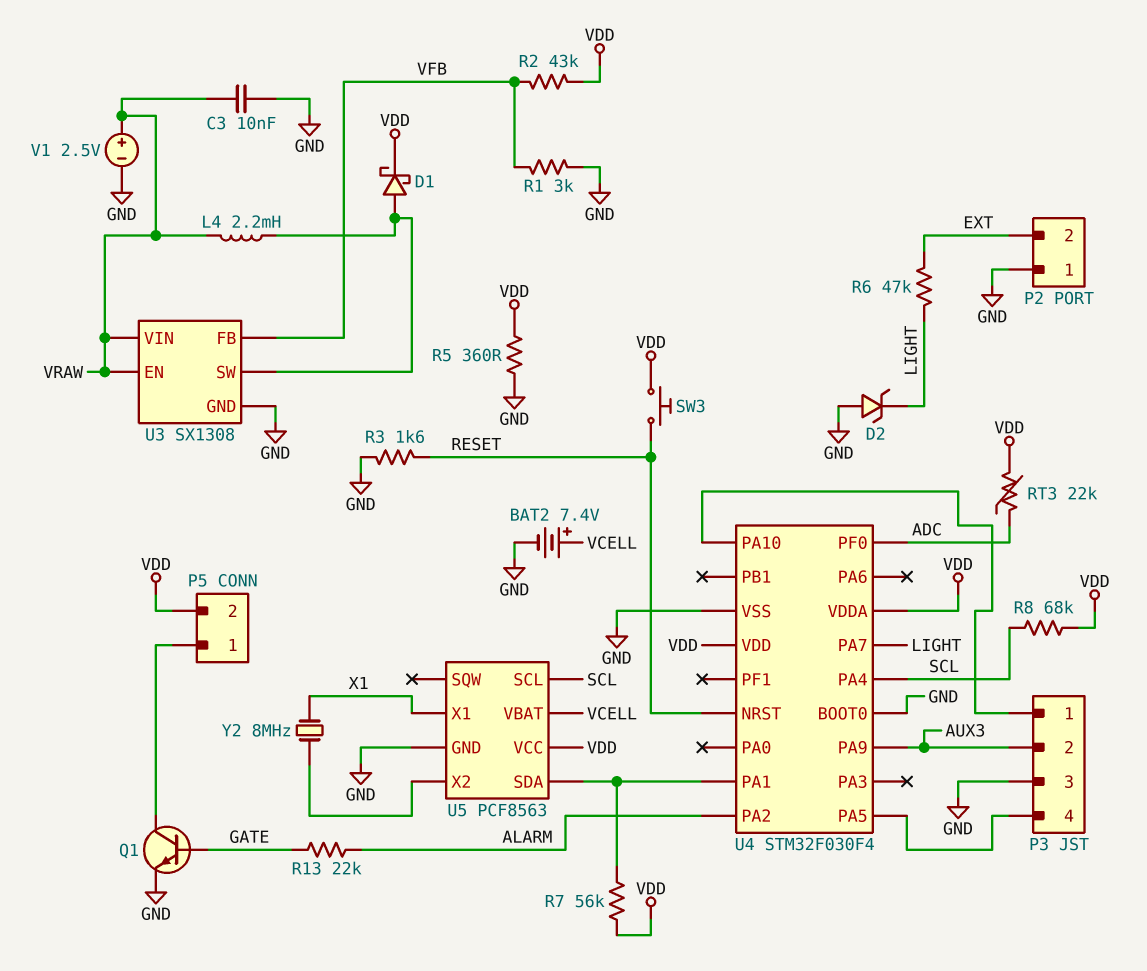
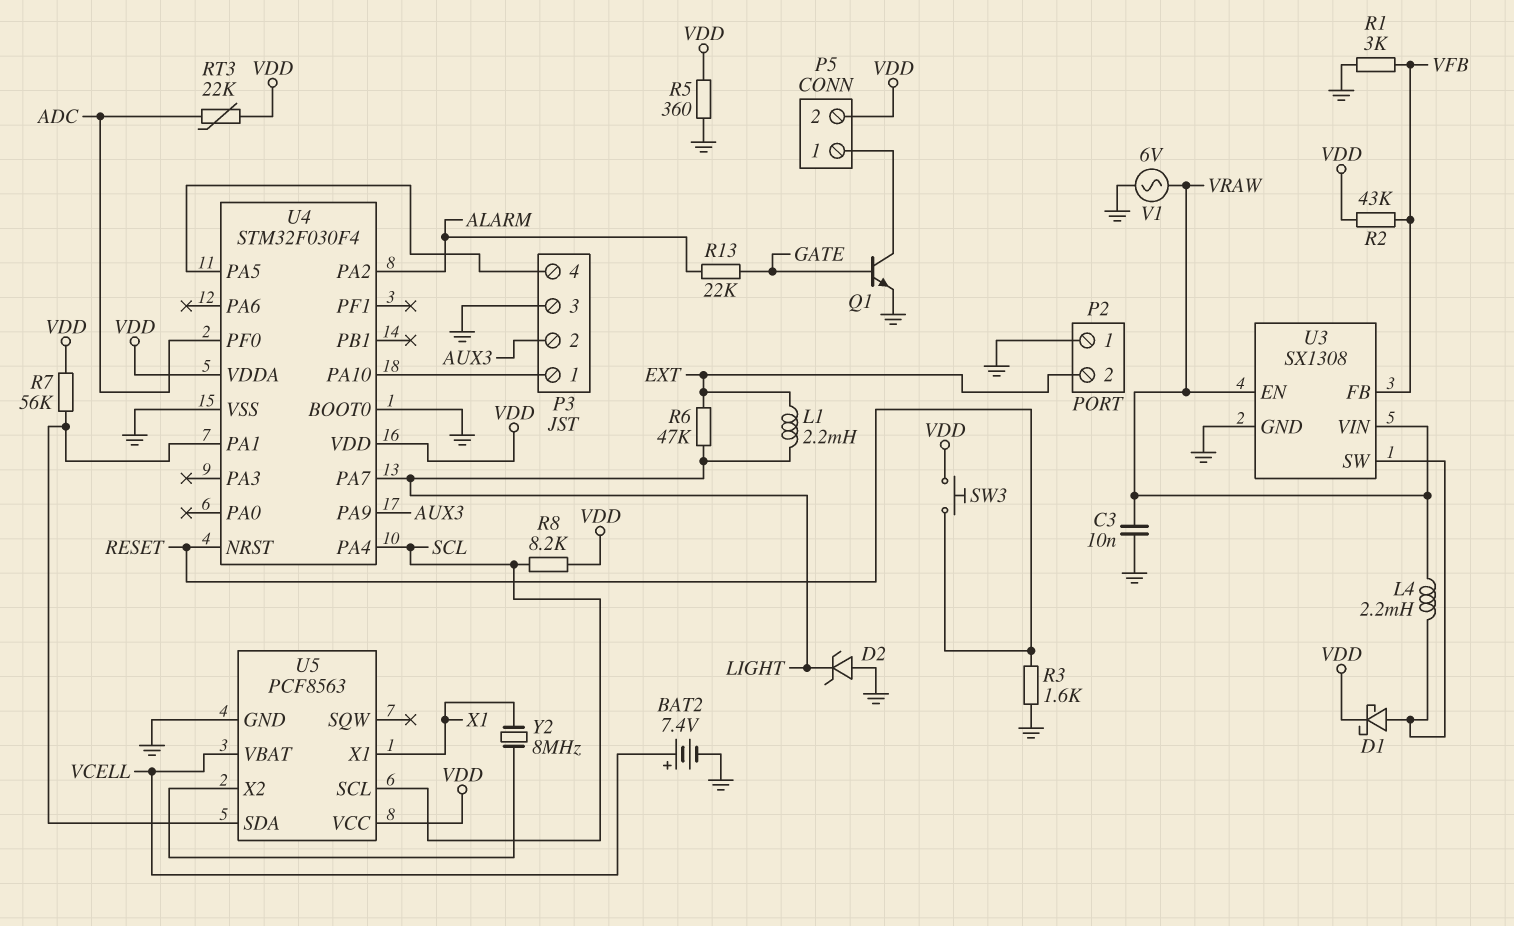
L1: none -> 2.2mH (EXT, LIGHT)
R8: 68k (SCL, VDD) -> 8.2k (SCL, VDD)
V1: 2.5V (plus VRAW, minus GND) -> AC 6V (GND, VRAW)

